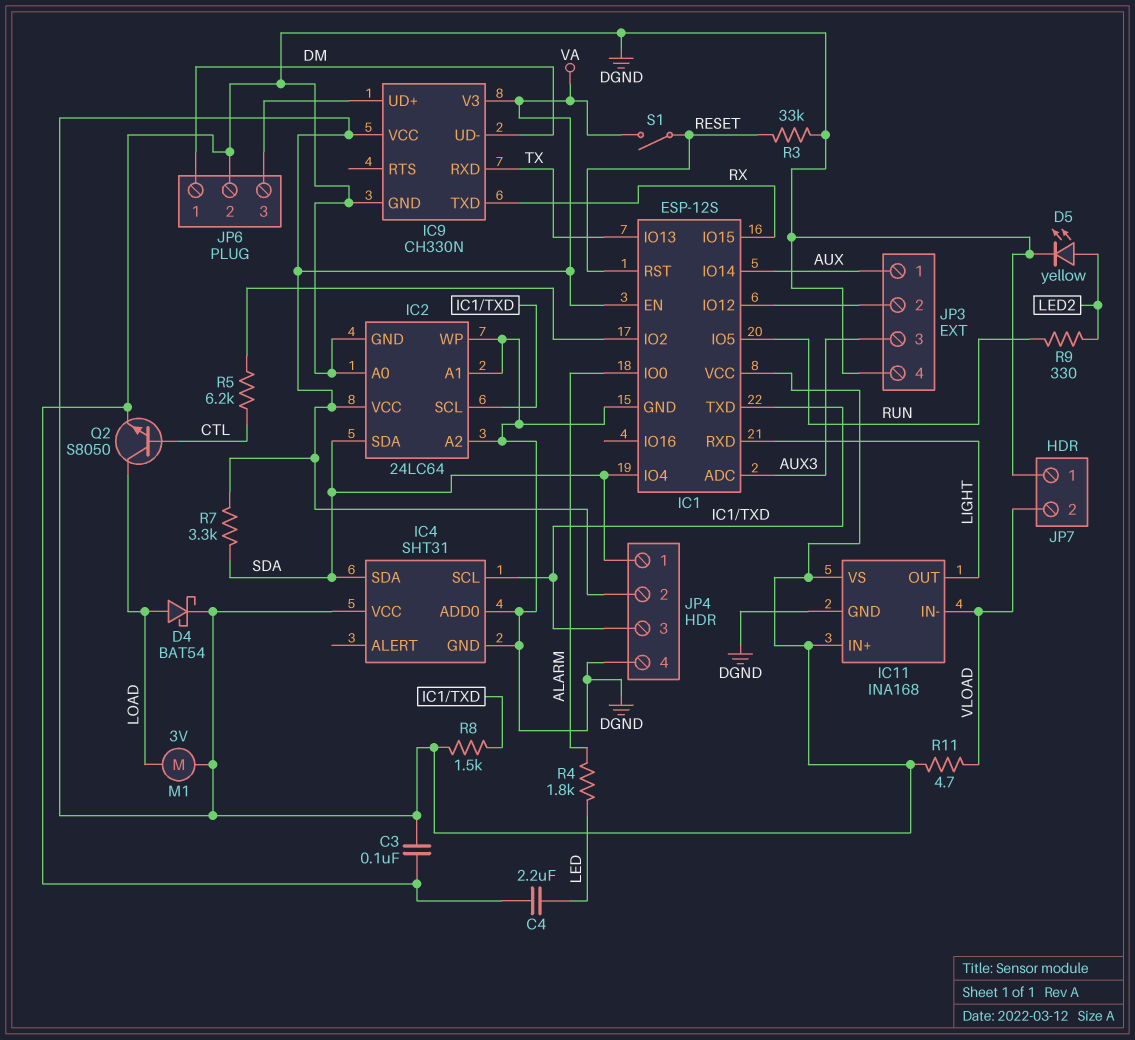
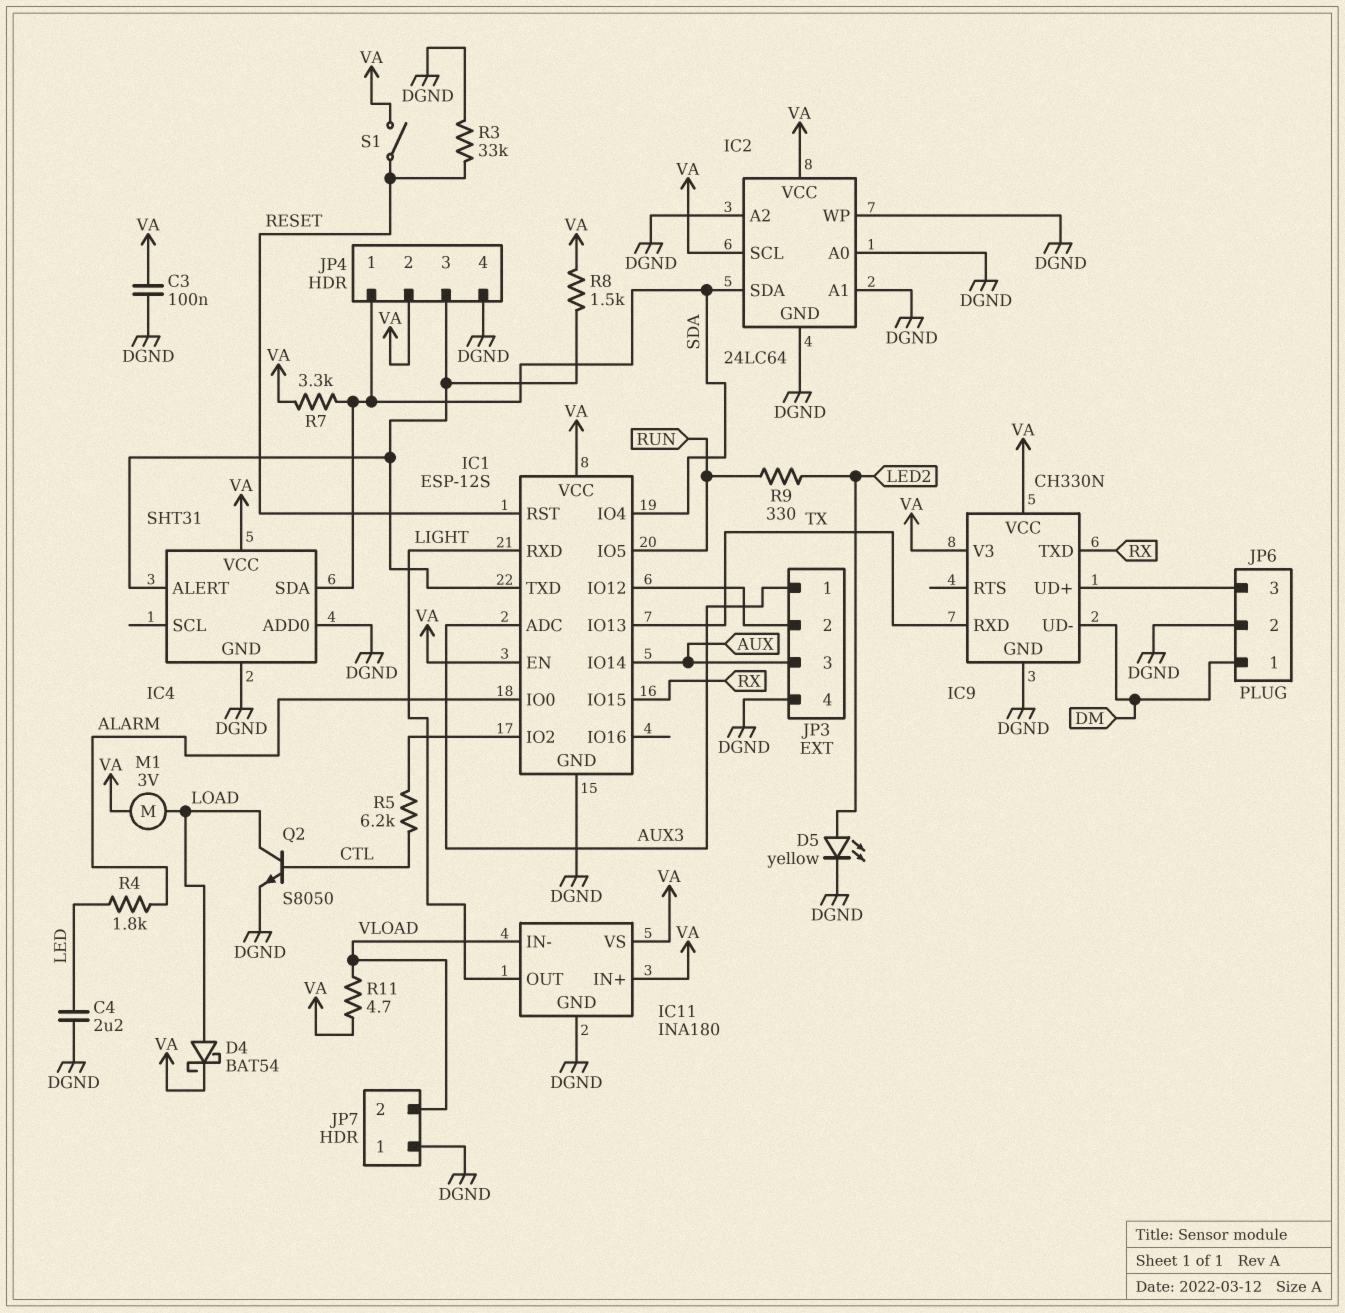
IC2 pin SCL: IC1/TXD -> VA
IC4 pin ALERT: none -> IC1/TXD
IC4 pin SCL: IC1/TXD -> none
IC11: INA168 -> INA180
JP3 pin 1: AUX -> AUX3
JP3 pin 3: AUX3 -> AUX

